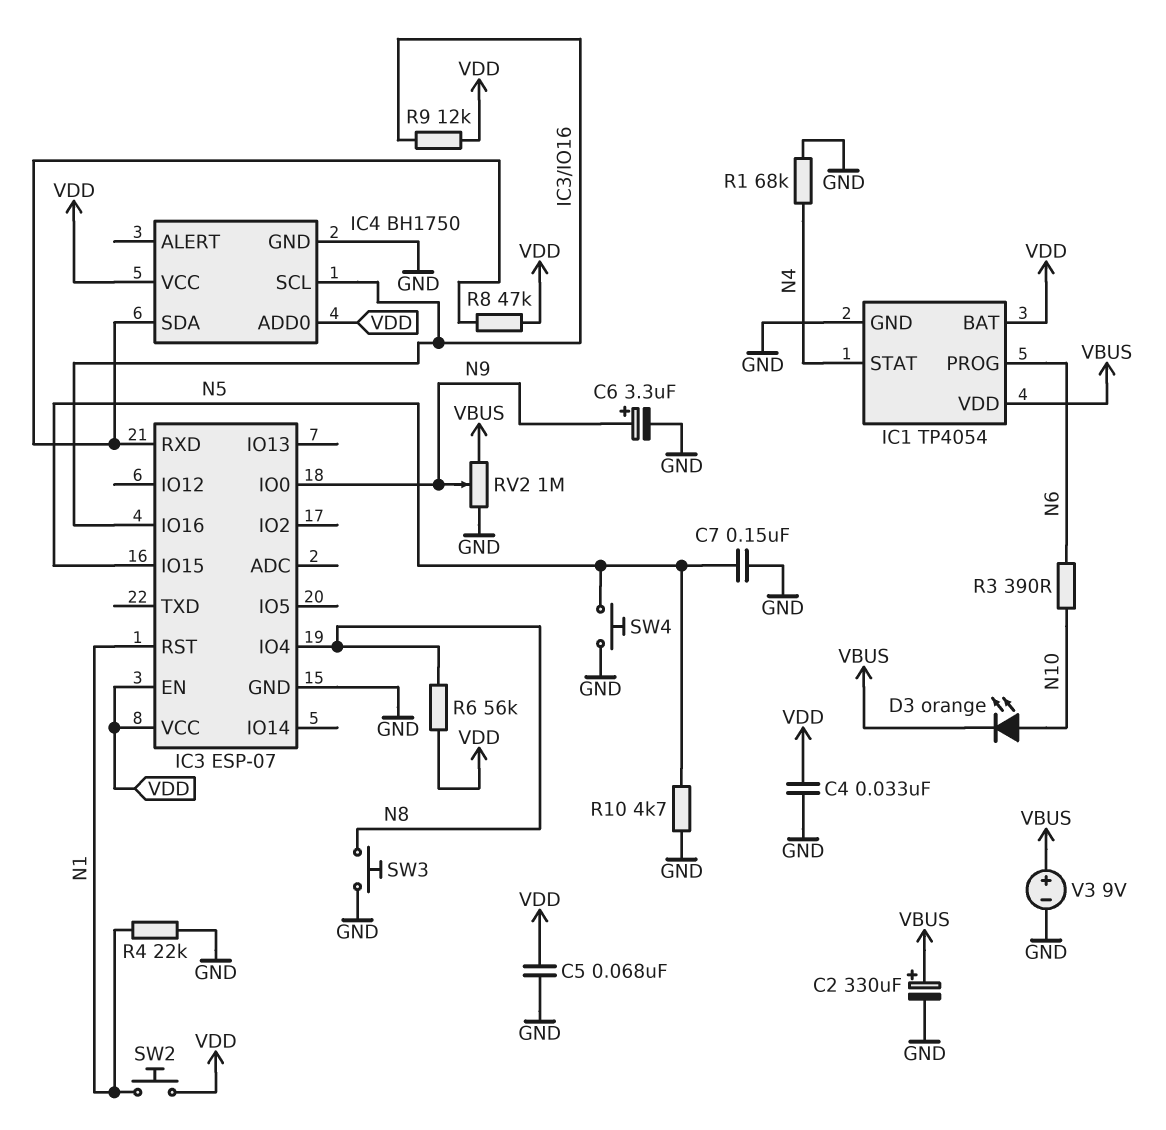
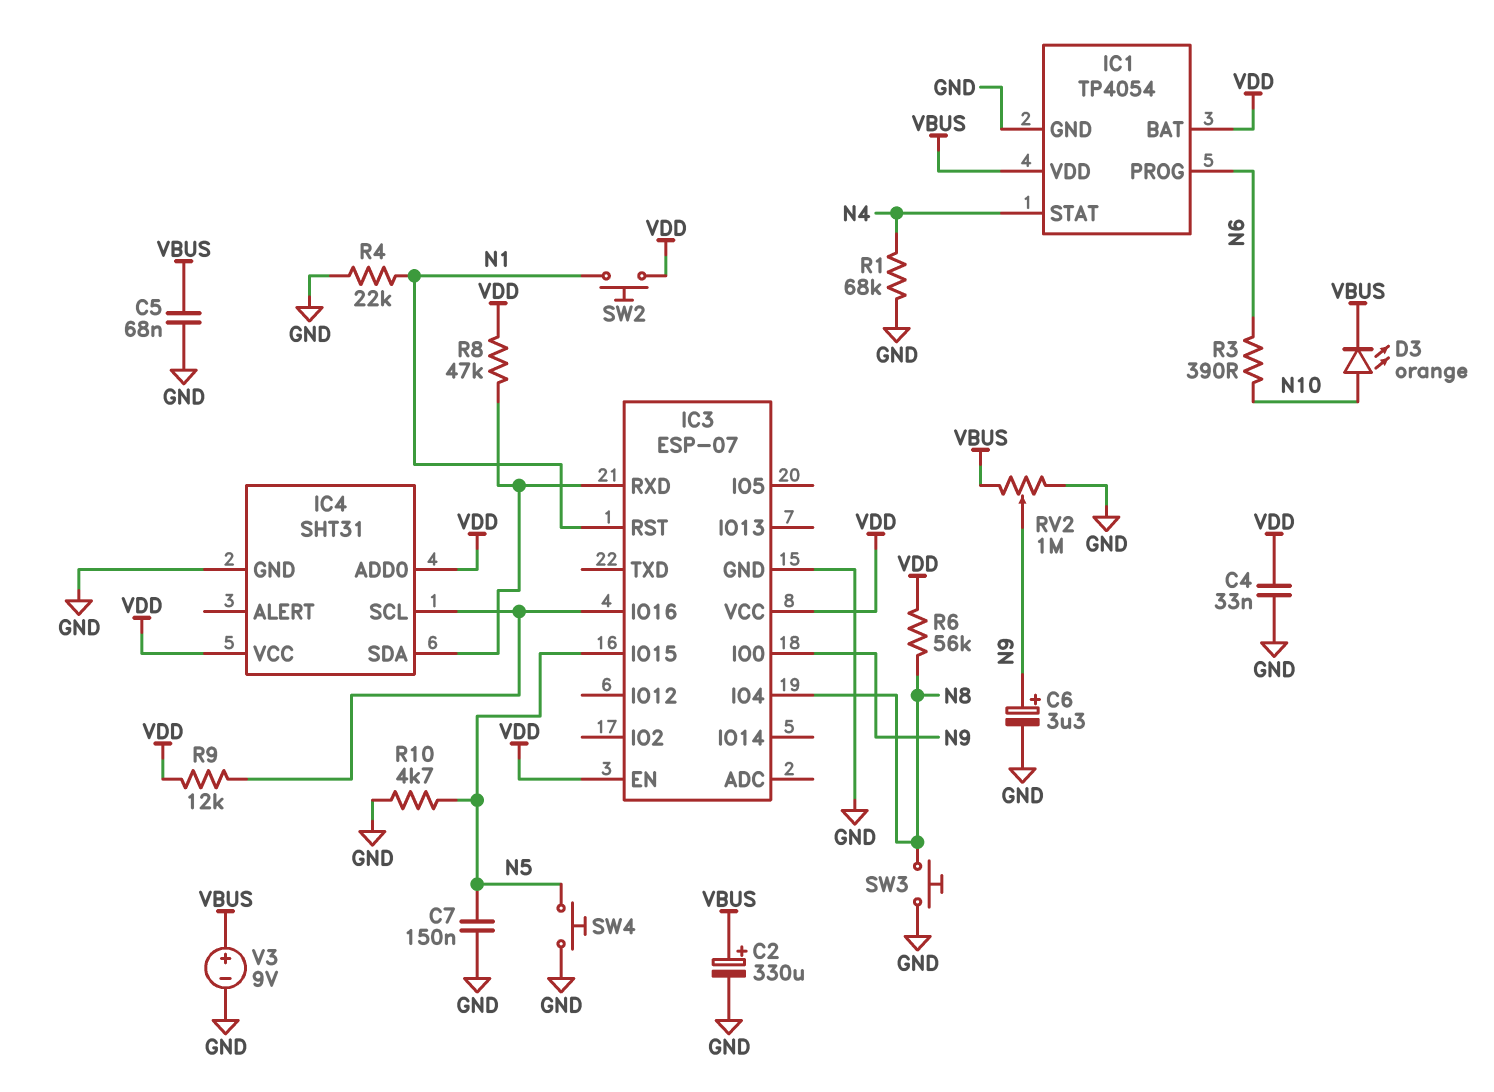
C5: 68nF (GND, VDD) -> 68nF (GND, VBUS)
IC4: BH1750 -> SHT31

